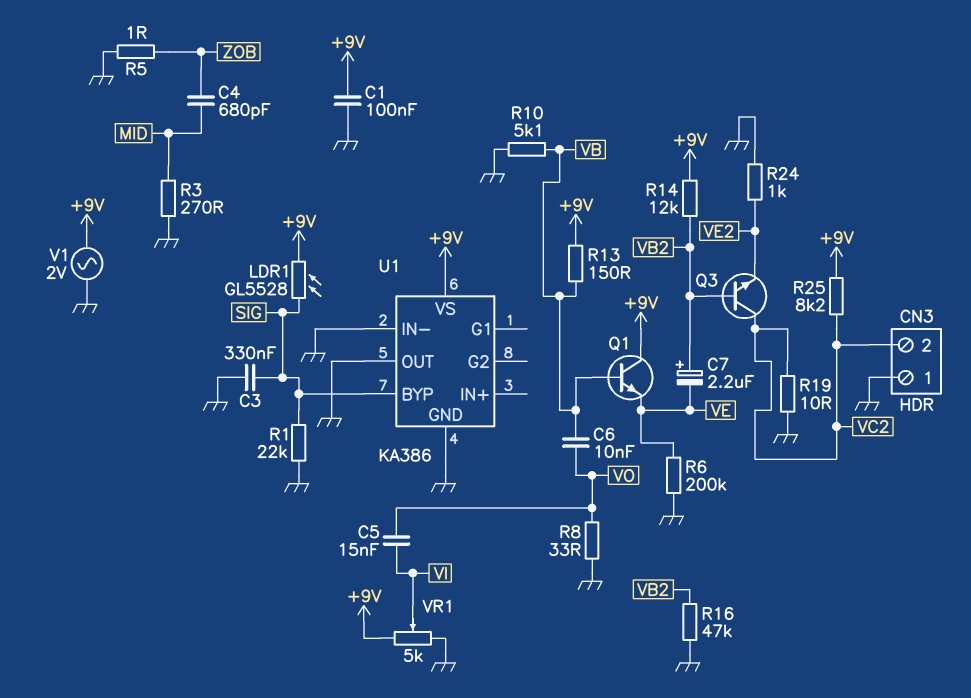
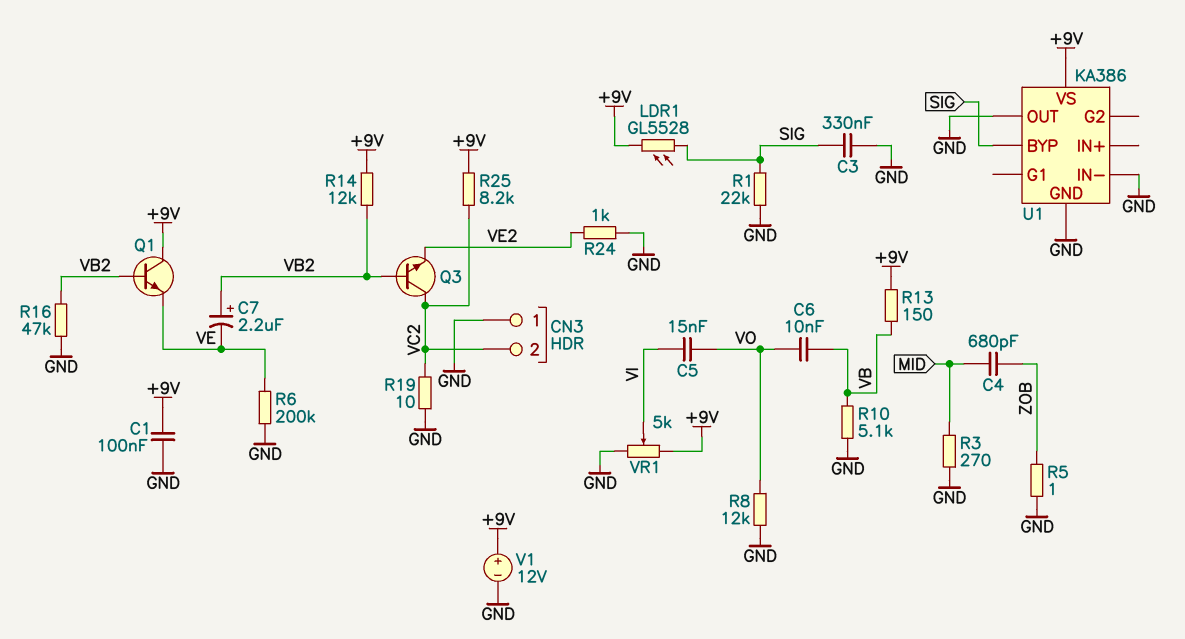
Q1: NPN (B VB, C +9V, E VE) -> NPN (B VB2, C +9V, E VE)
R8: 33 (GND, VO) -> 12k (GND, VO)
V1: AC 2V (+9V, GND) -> 12V (plus +9V, minus GND)

